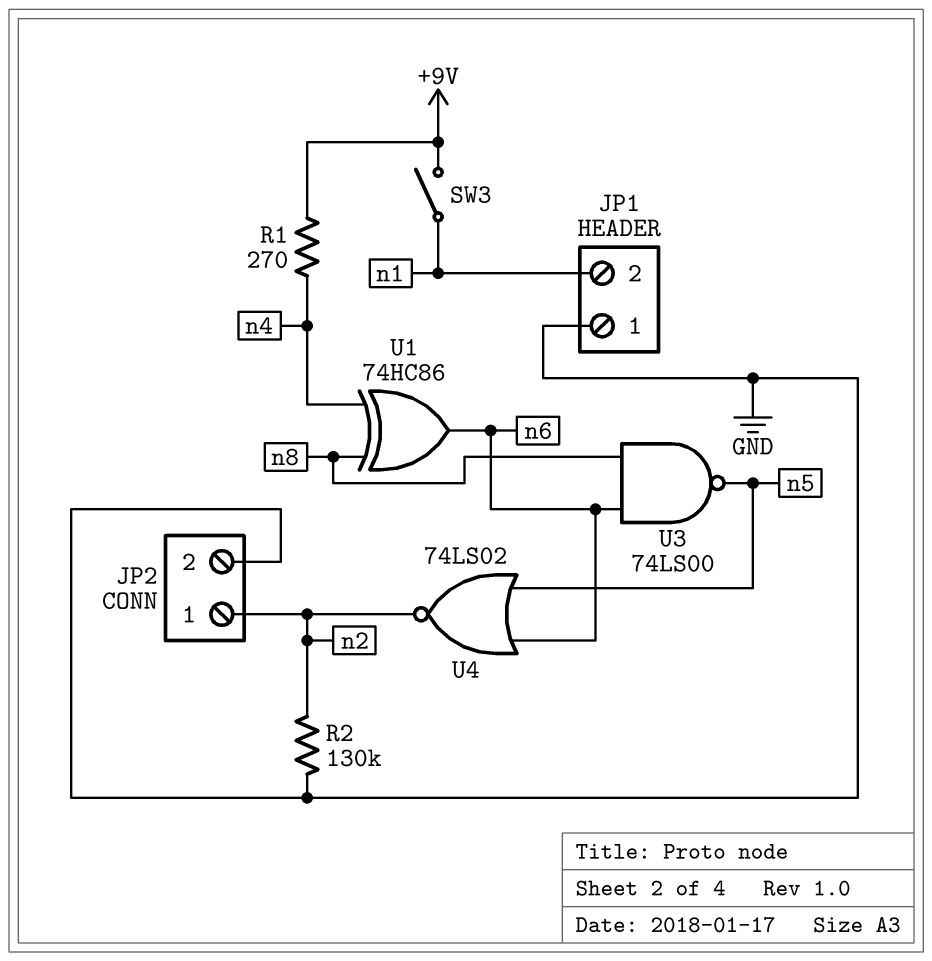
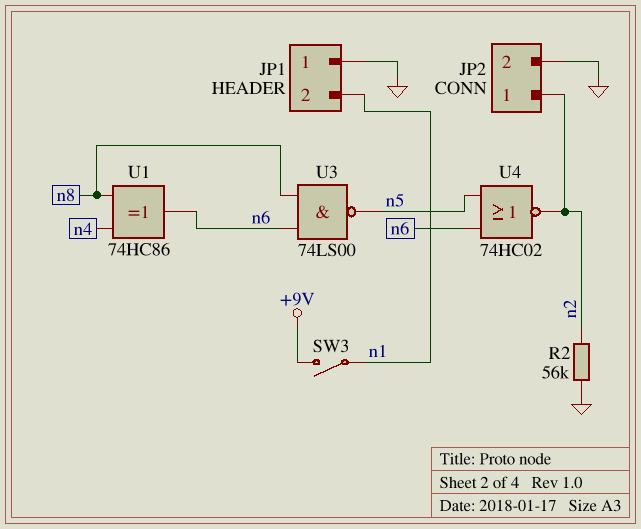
R1: 270 (+9V, n4) -> none
R2: 130k (GND, n2) -> 56k (GND, n2)
U4: NOR 74LS02 (in n5, in n6, out n2) -> NOR 74HC02 (in n5, in n6, out n2)

